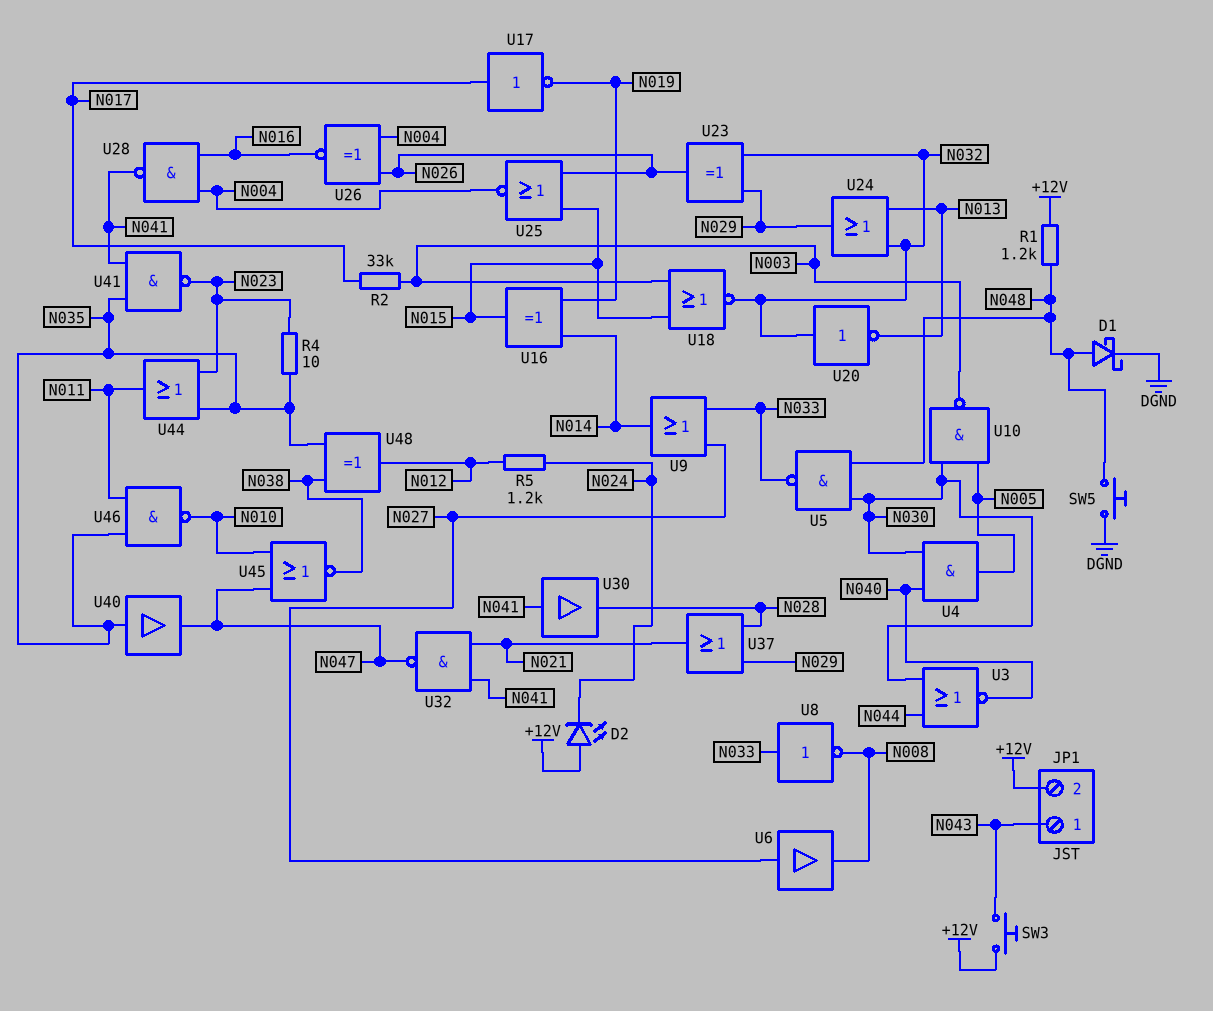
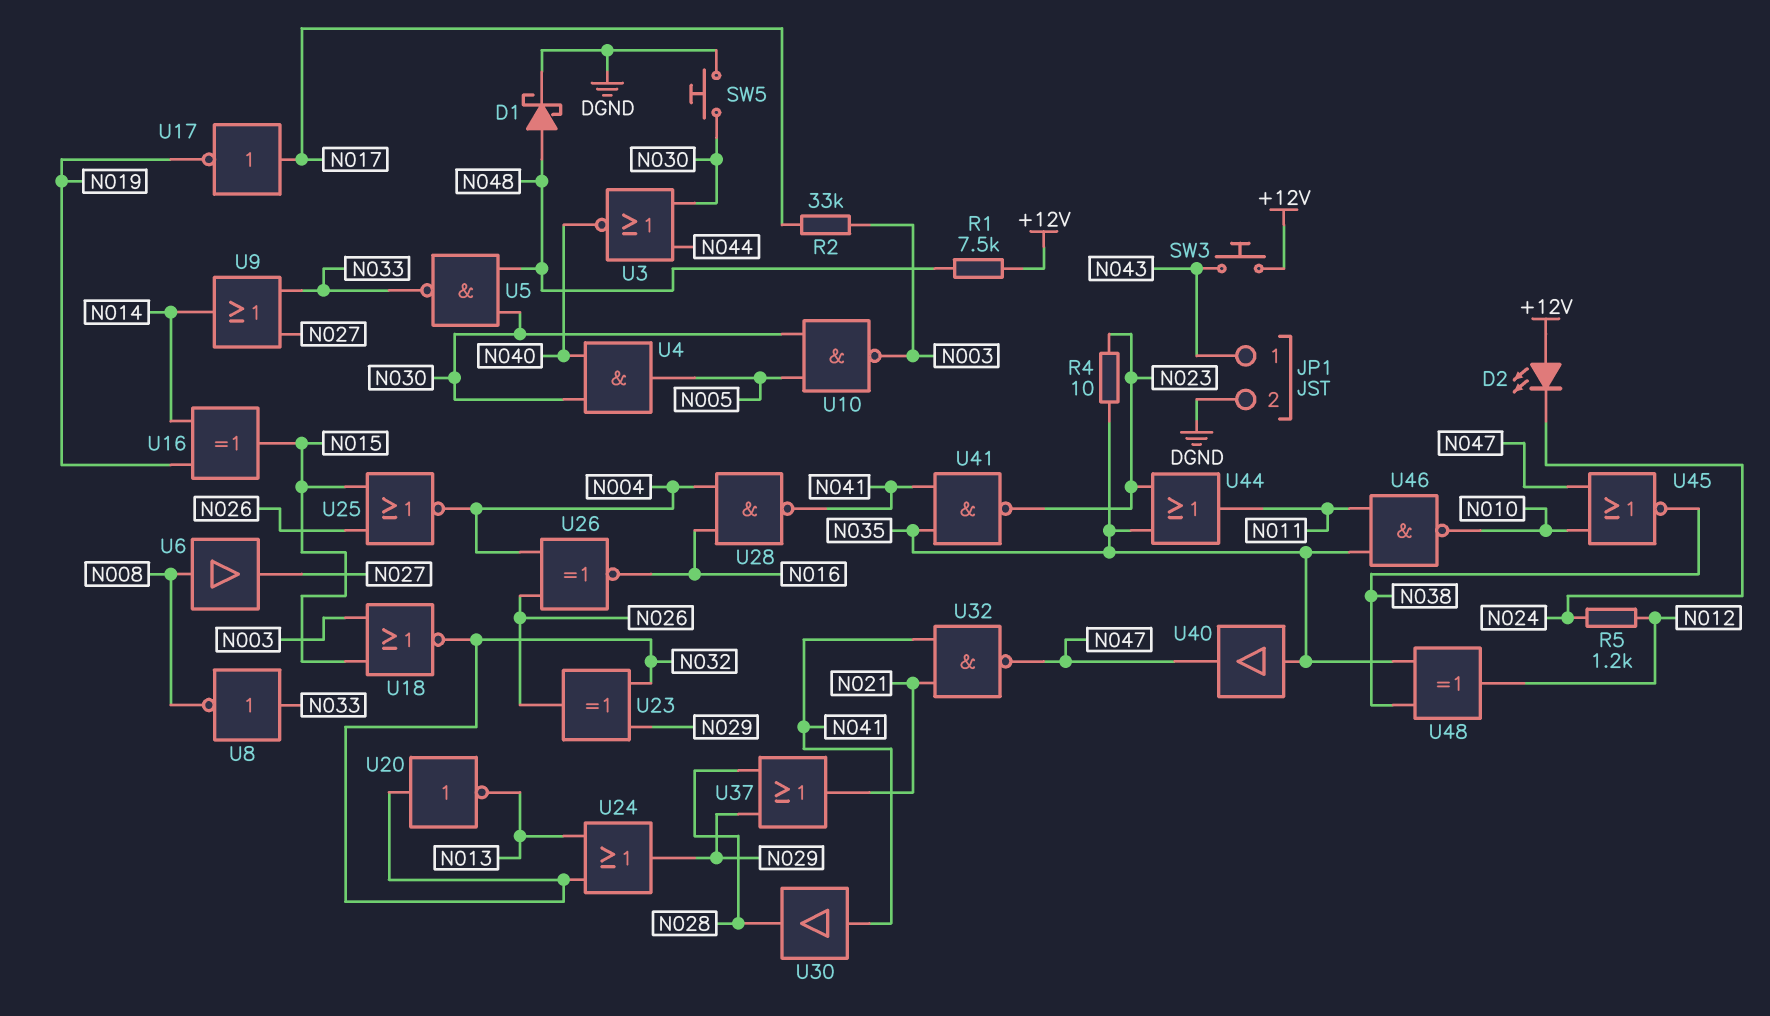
JP1 pin 2: +12V -> DGND
R1: 1.2k (+12V, N048) -> 7.5k (+12V, N048)
SW5: button (DGND, N048) -> button (DGND, N030)
U6: buffer (in N027, out N008) -> buffer (in N008, out N027)

